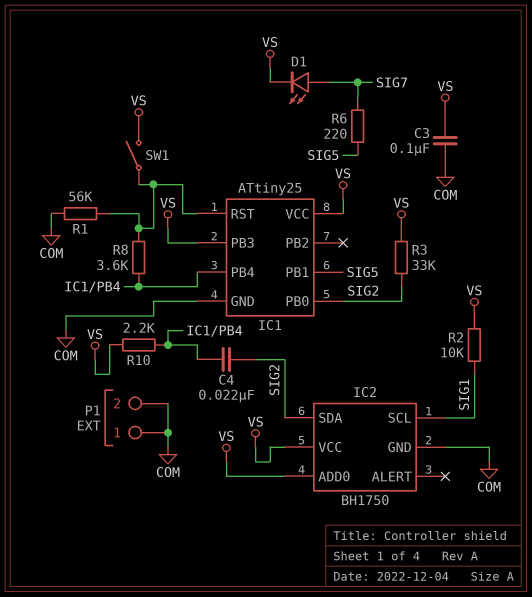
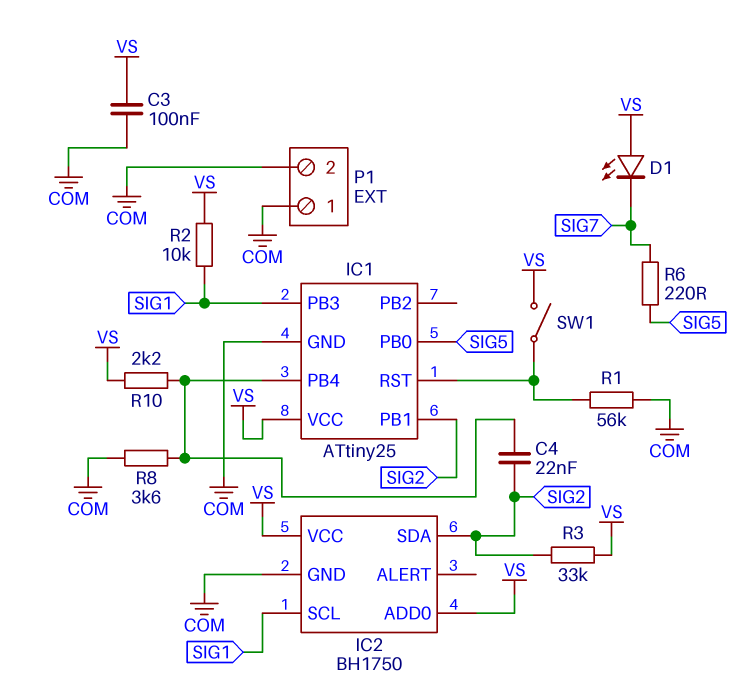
D1: LED (A SIG7, K VS) -> LED (A VS, K SIG7)
IC1 pin PB0: SIG2 -> SIG5
IC1 pin PB1: SIG5 -> SIG2
IC1 pin PB3: VS -> SIG1
R8: 3.6k (IC1/PB4, IC1/RST) -> 3.6k (COM, IC1/PB4)

